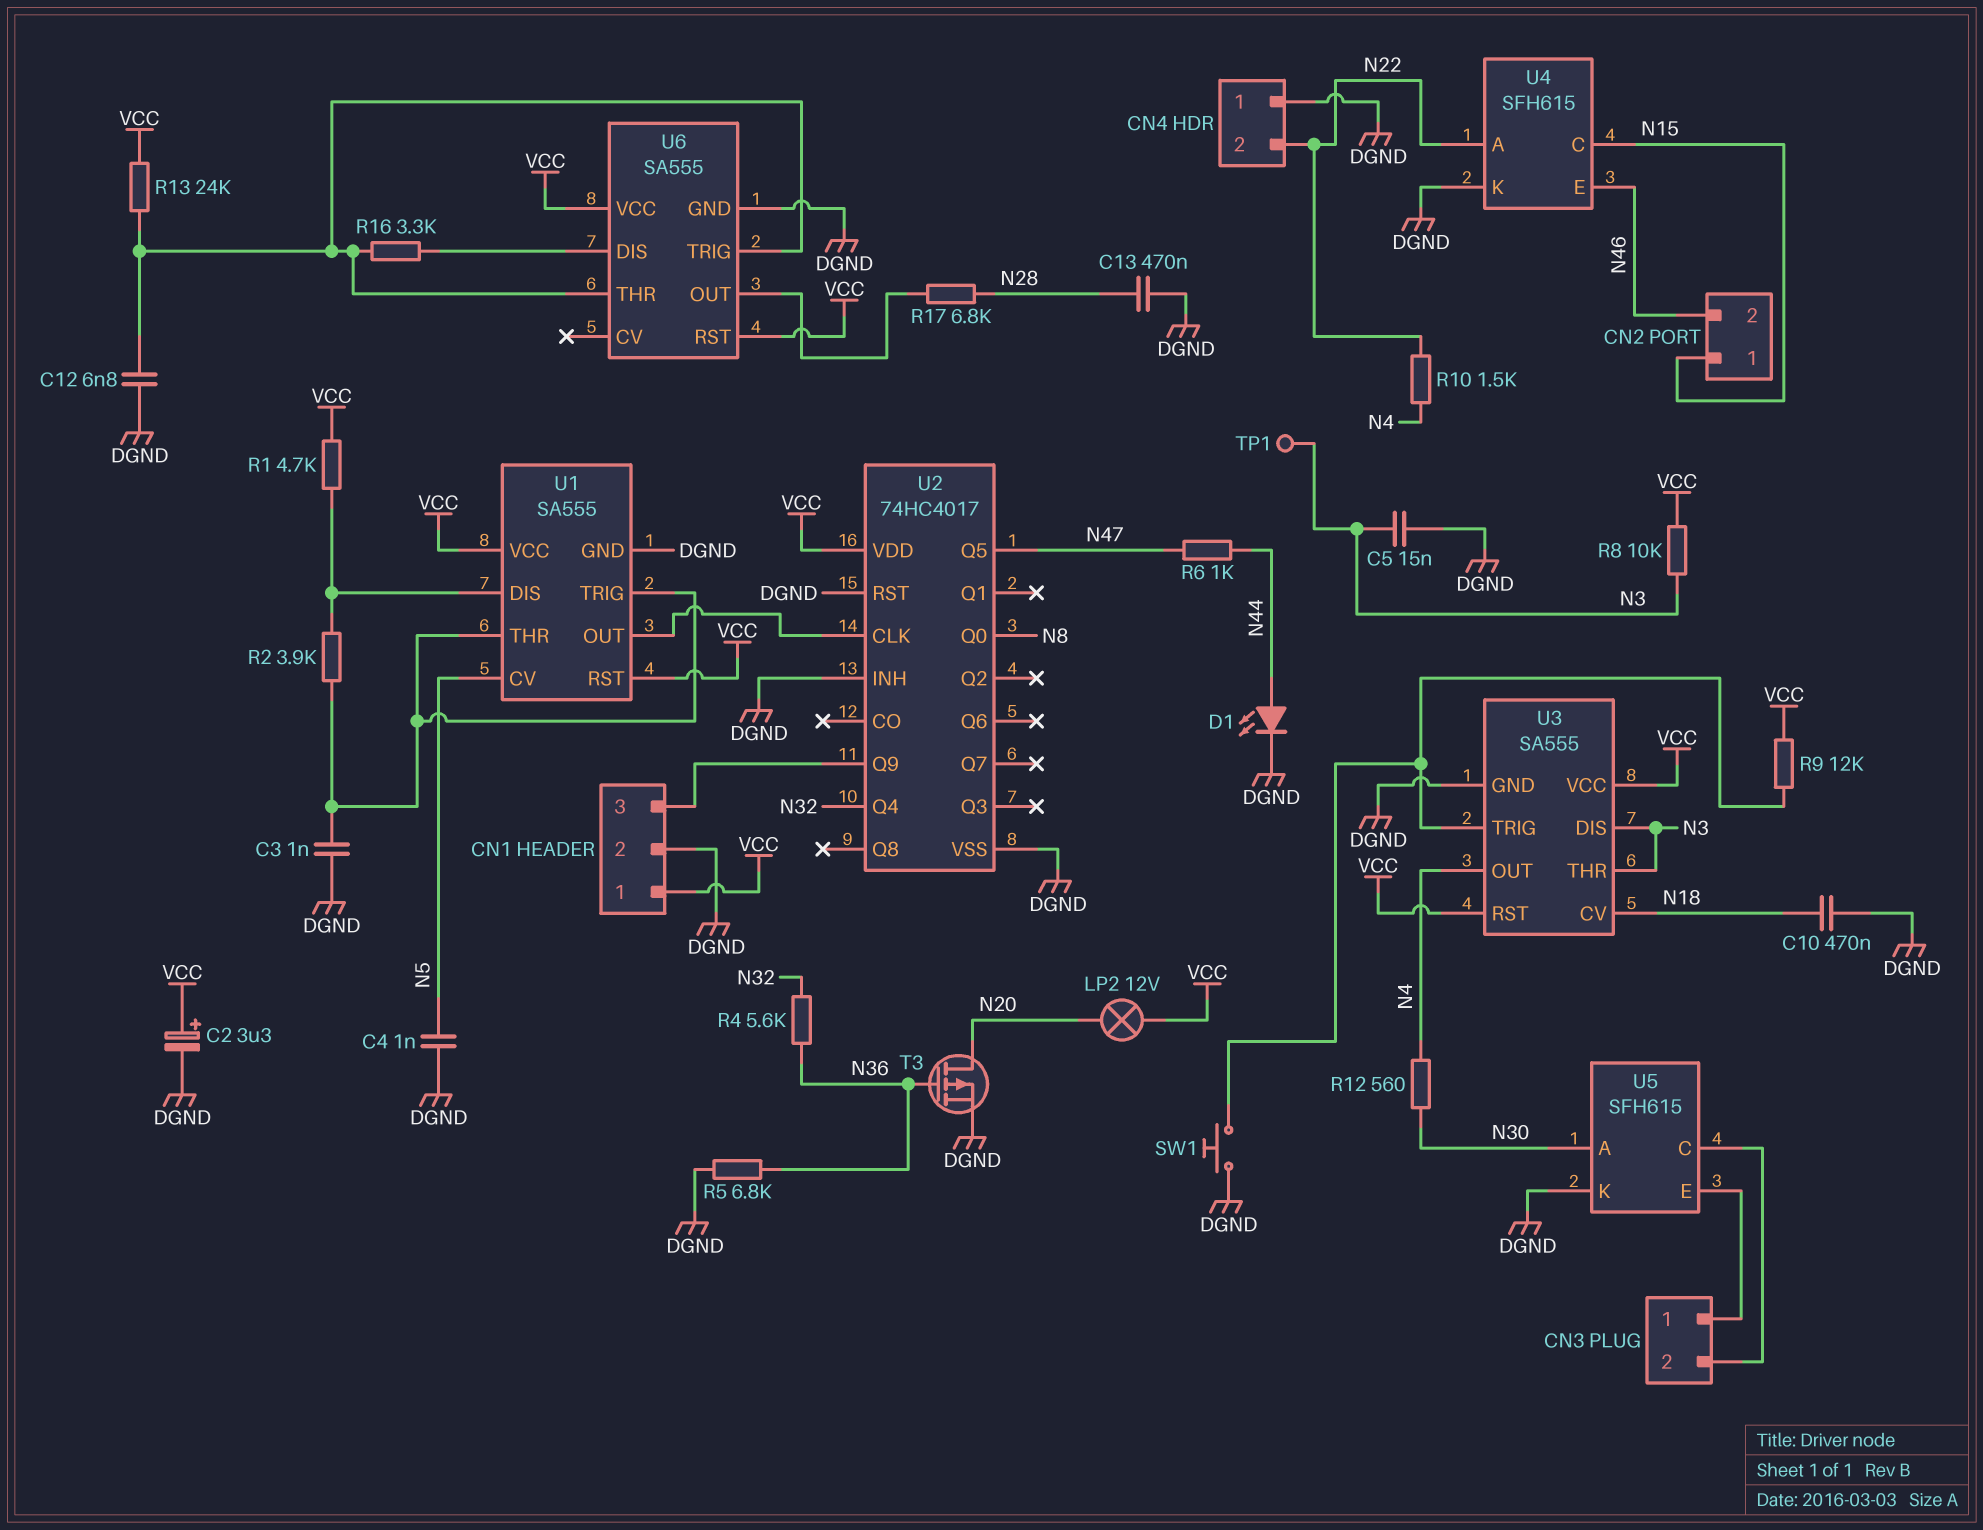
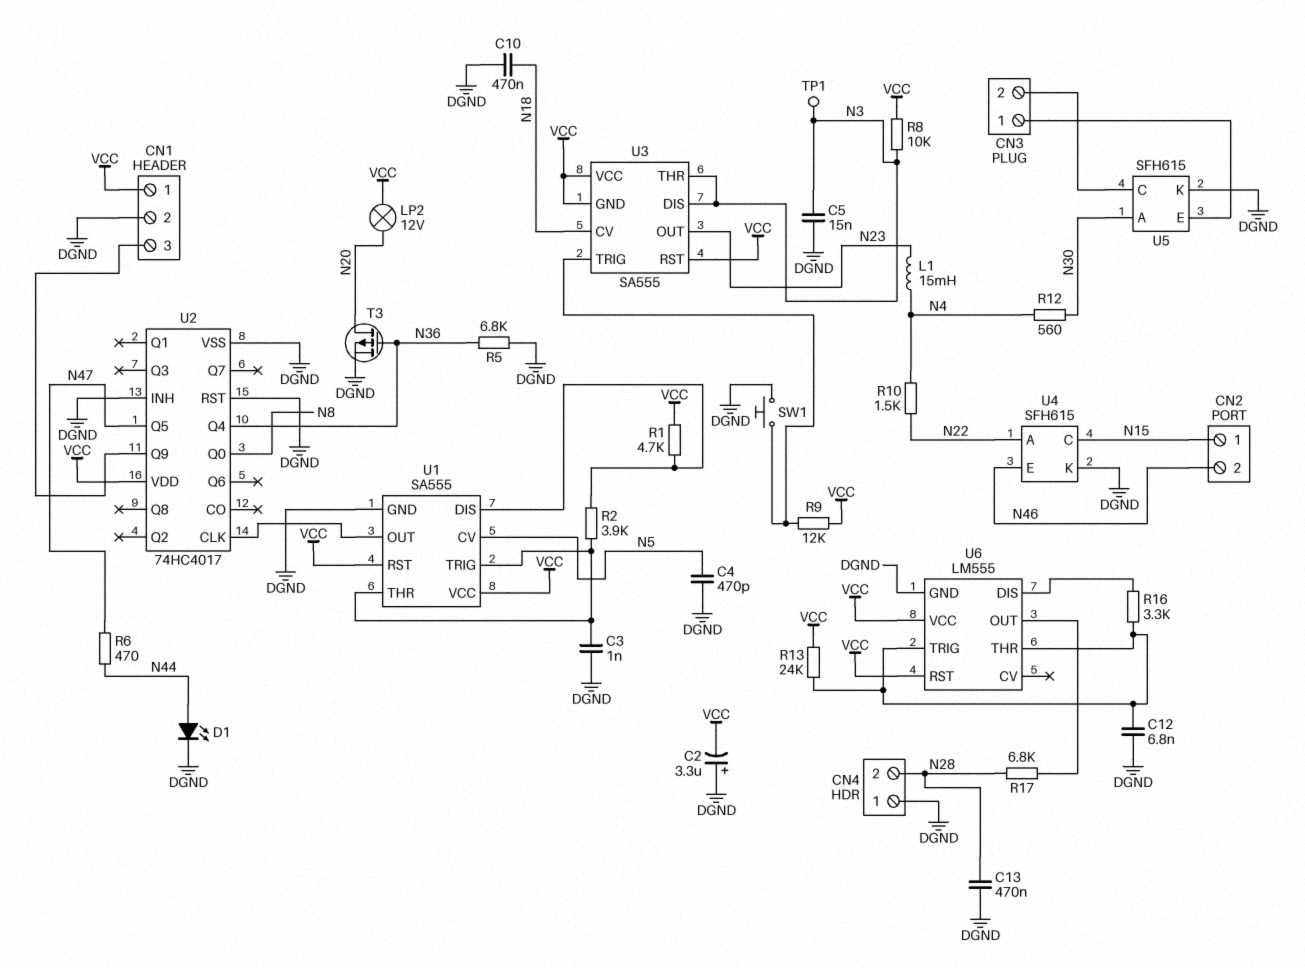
C2: 3.3uF (plus VCC, minus DGND) -> 3.3uF (plus DGND, minus VCC)
C4: 1nF (DGND, N5) -> 470pF (DGND, N5)
CN4 pin 2: N22 -> N28
L1: none -> 15mH (N4, N23)
R4: 5.6k (N32, N36) -> none
R6: 1k (N44, N47) -> 470 (N44, N47)
U2 pin Q4: N32 -> N36
U3 pin GND: DGND -> VCC
U3 pin OUT: N4 -> N23
U6: SA555 -> LM555

